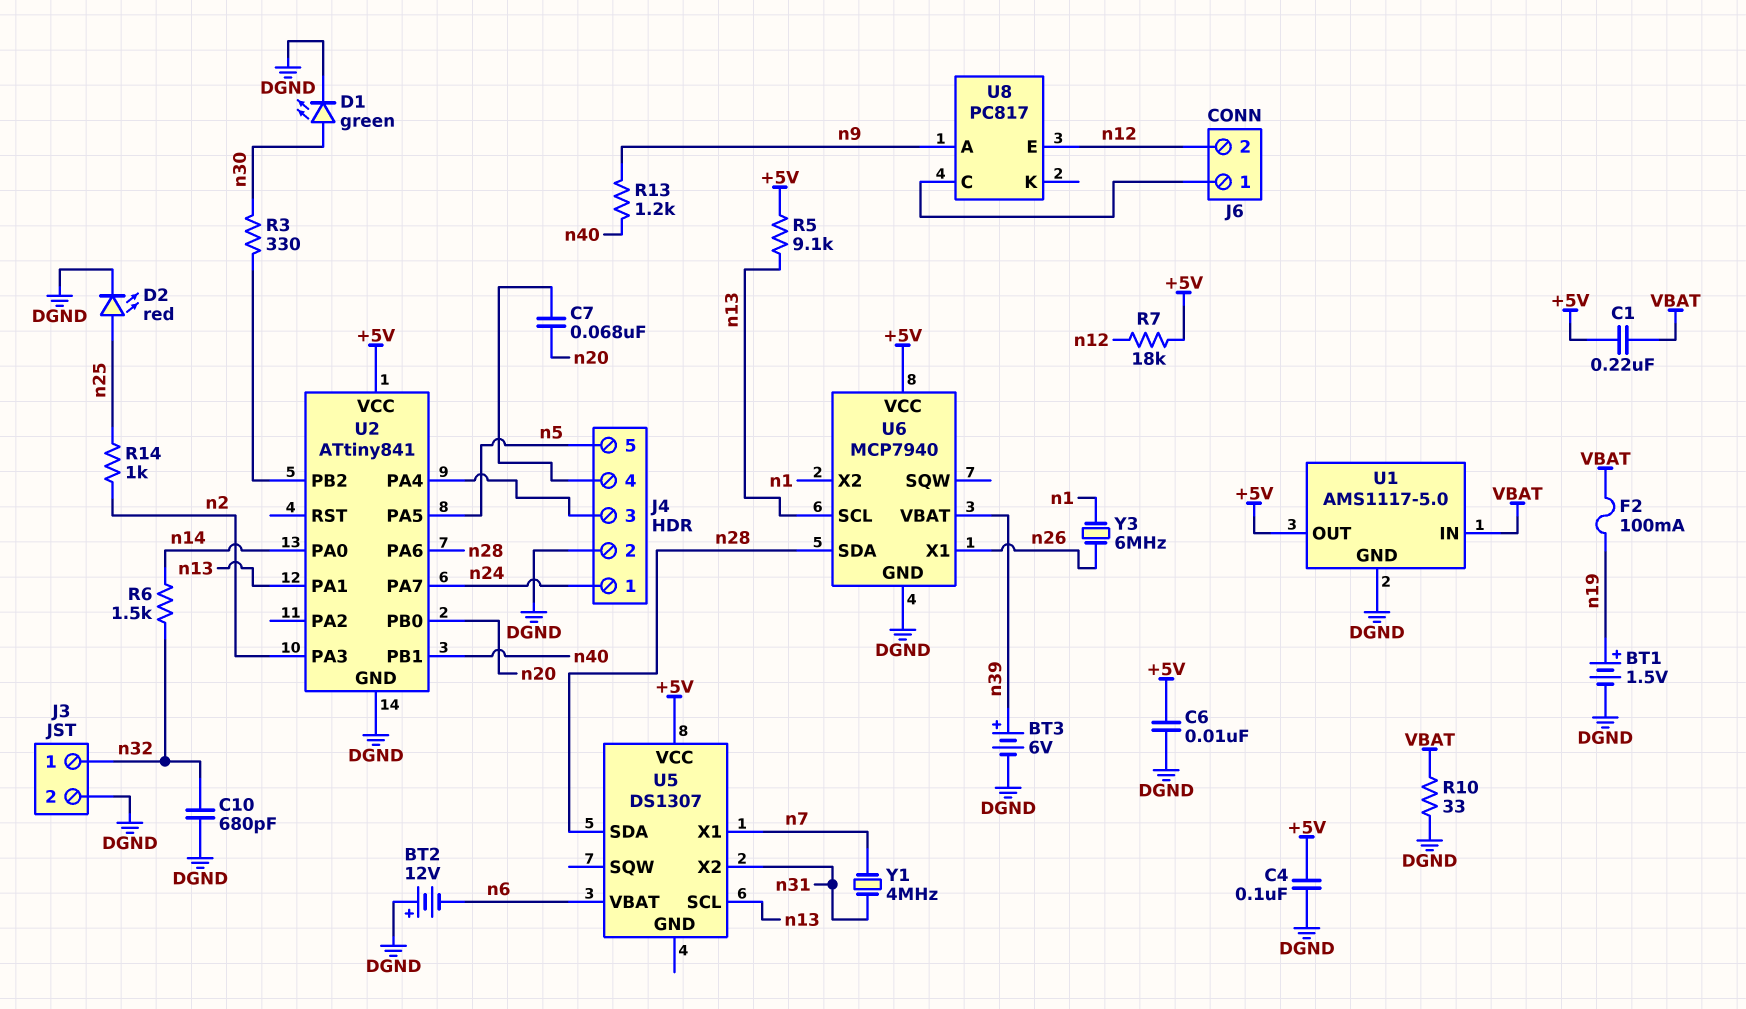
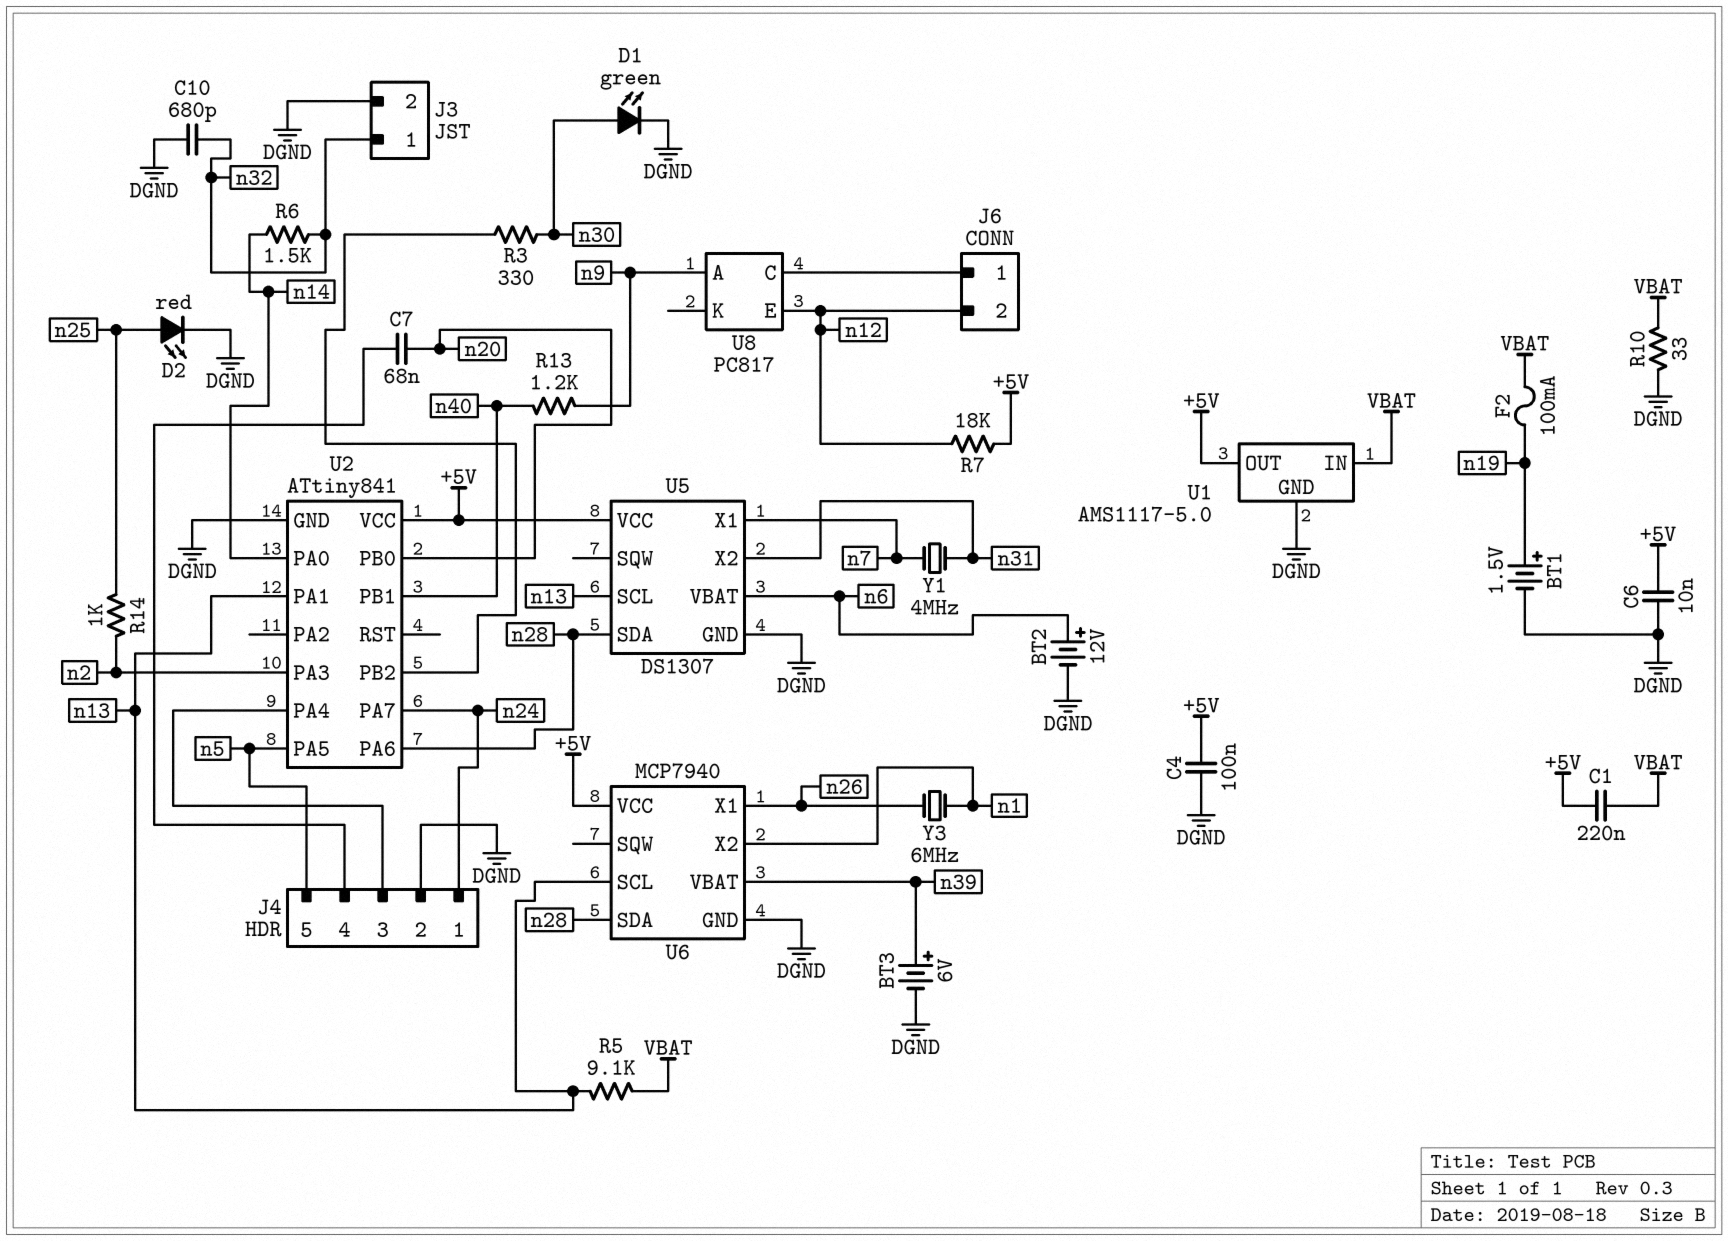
BT2: 12V (plus DGND, minus n6) -> 12V (plus n6, minus DGND)
R5: 9.1k (+5V, n13) -> 9.1k (VBAT, n13)
U5 pin GND: none -> DGND

